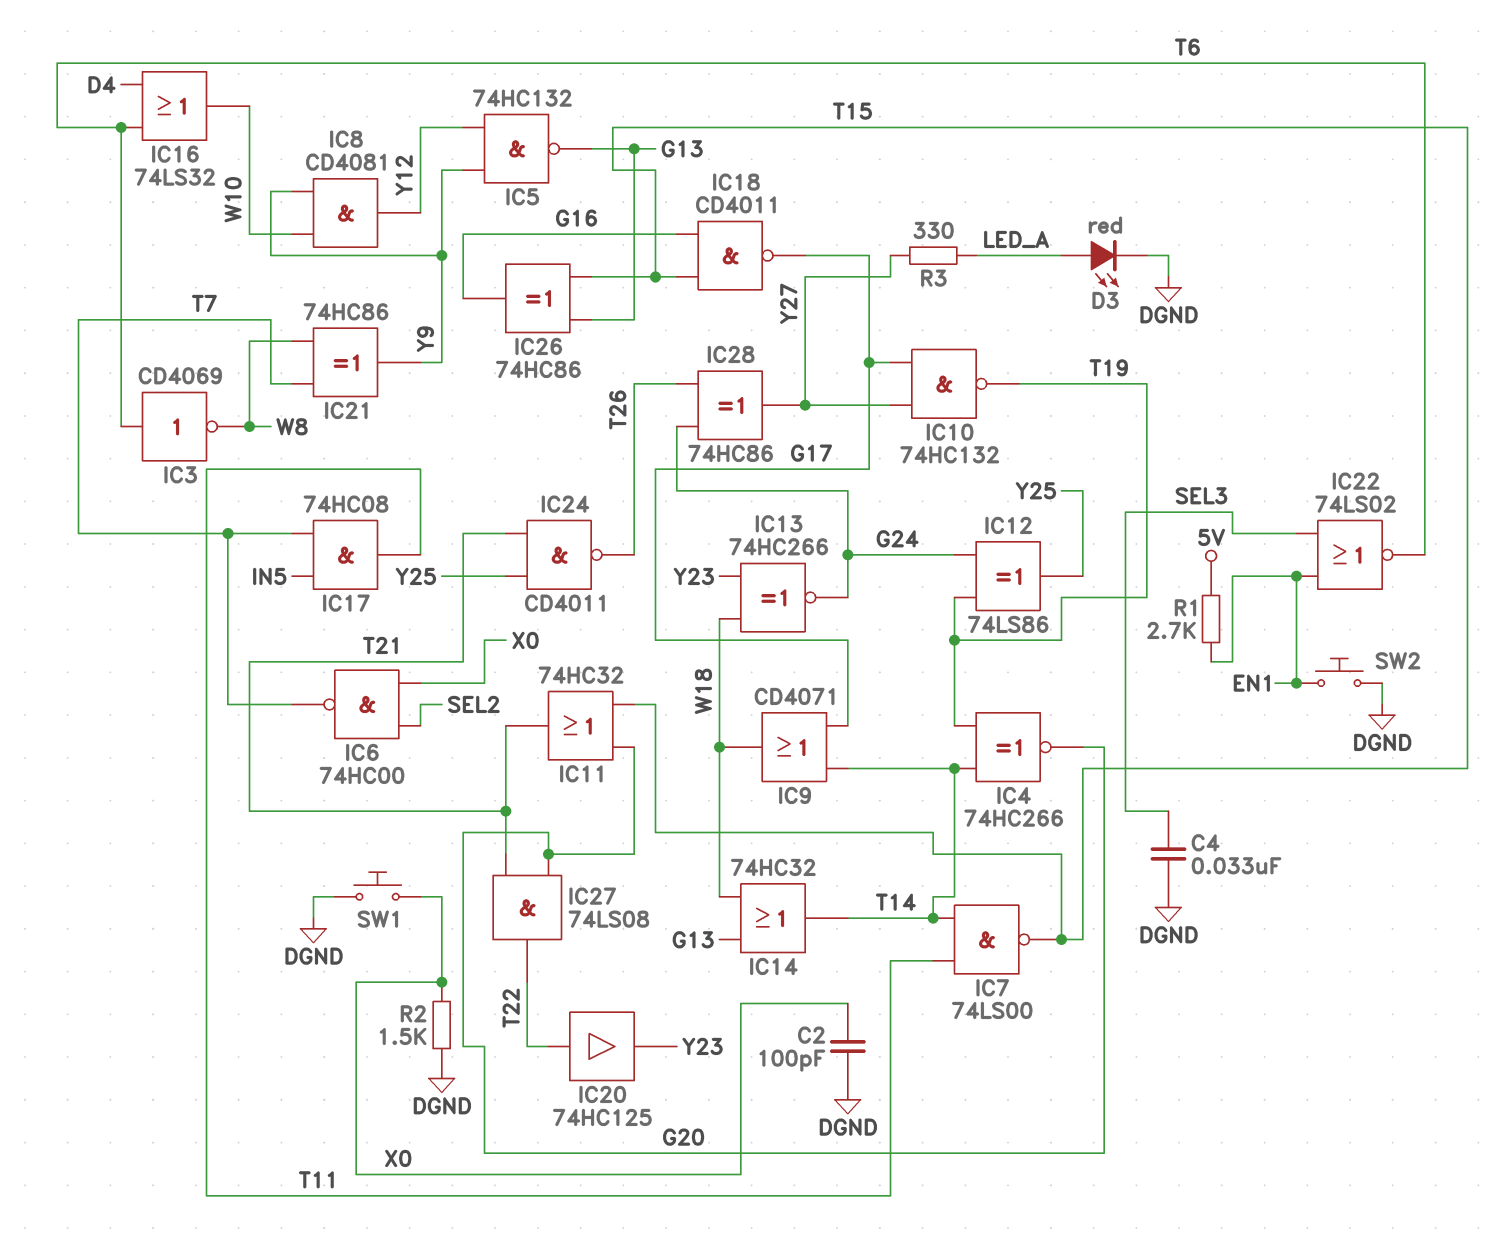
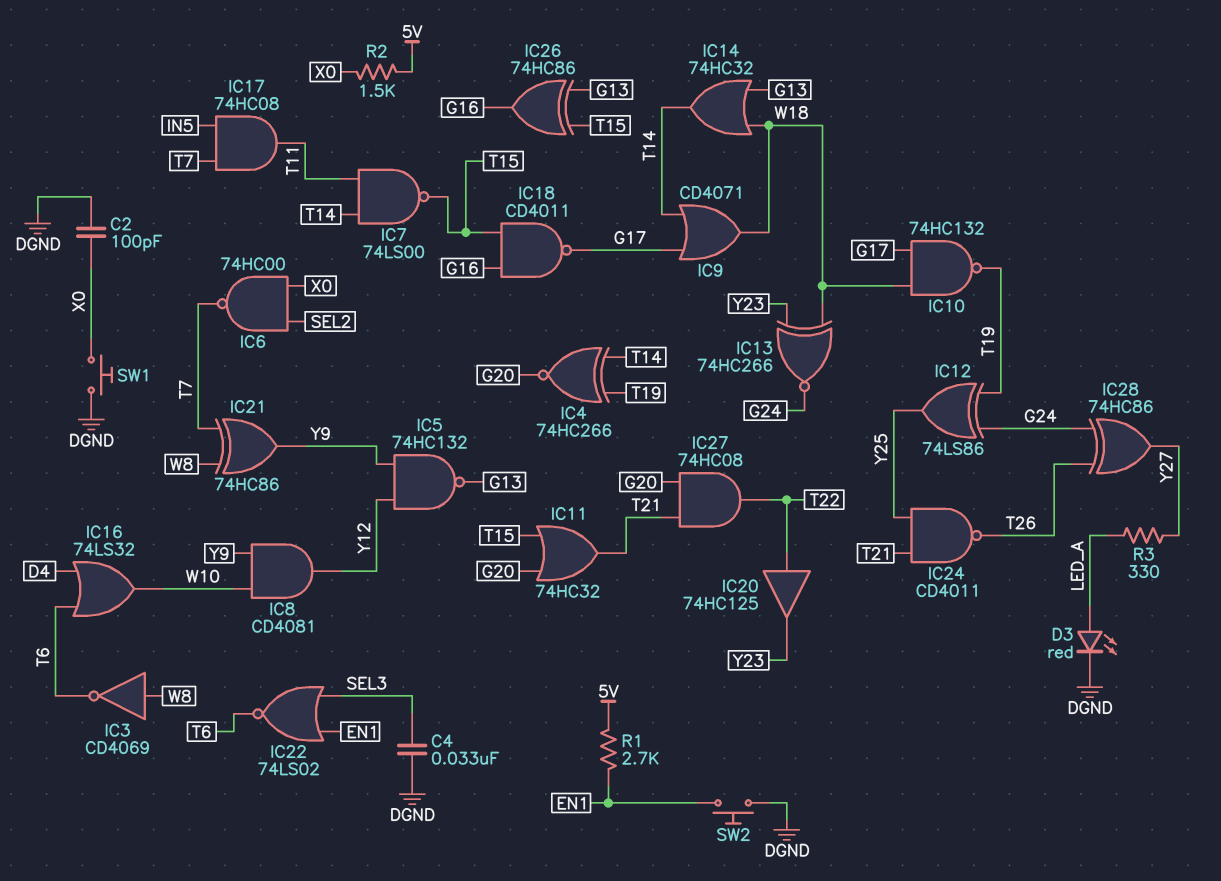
IC3: NOT CD4069 (in T6, out W8) -> NOT CD4069 (in W8, out T6)
IC10: NAND 74HC132 (in G17, in Y27, out T19) -> NAND 74HC132 (in G17, in W18, out T19)
IC27: AND 74LS08 (in G20, in T21, out T22) -> AND 74HC08 (in G20, in T21, out T22)
R2: 1.5k (DGND, X0) -> 1.5k (5V, X0)

